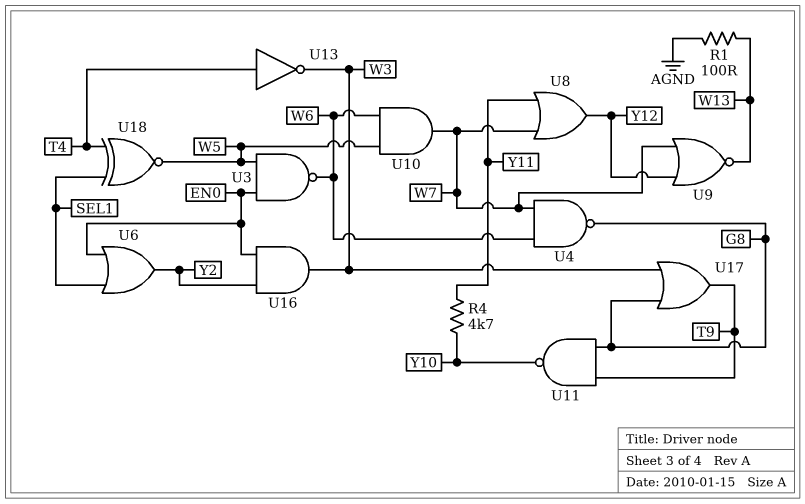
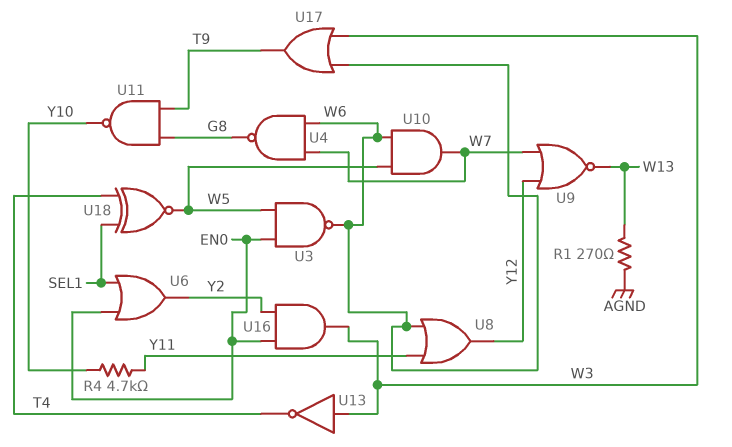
R1: 100 (AGND, W13) -> 270 (AGND, W13)
U8: OR (in W7, in Y11, out Y12) -> OR (in W6, in Y11, out Y12)
U13: NOT (in T4, out W3) -> NOT (in W3, out T4)
U17: OR (in G8, in W3, out T9) -> OR (in W3, in W6, out T9)

